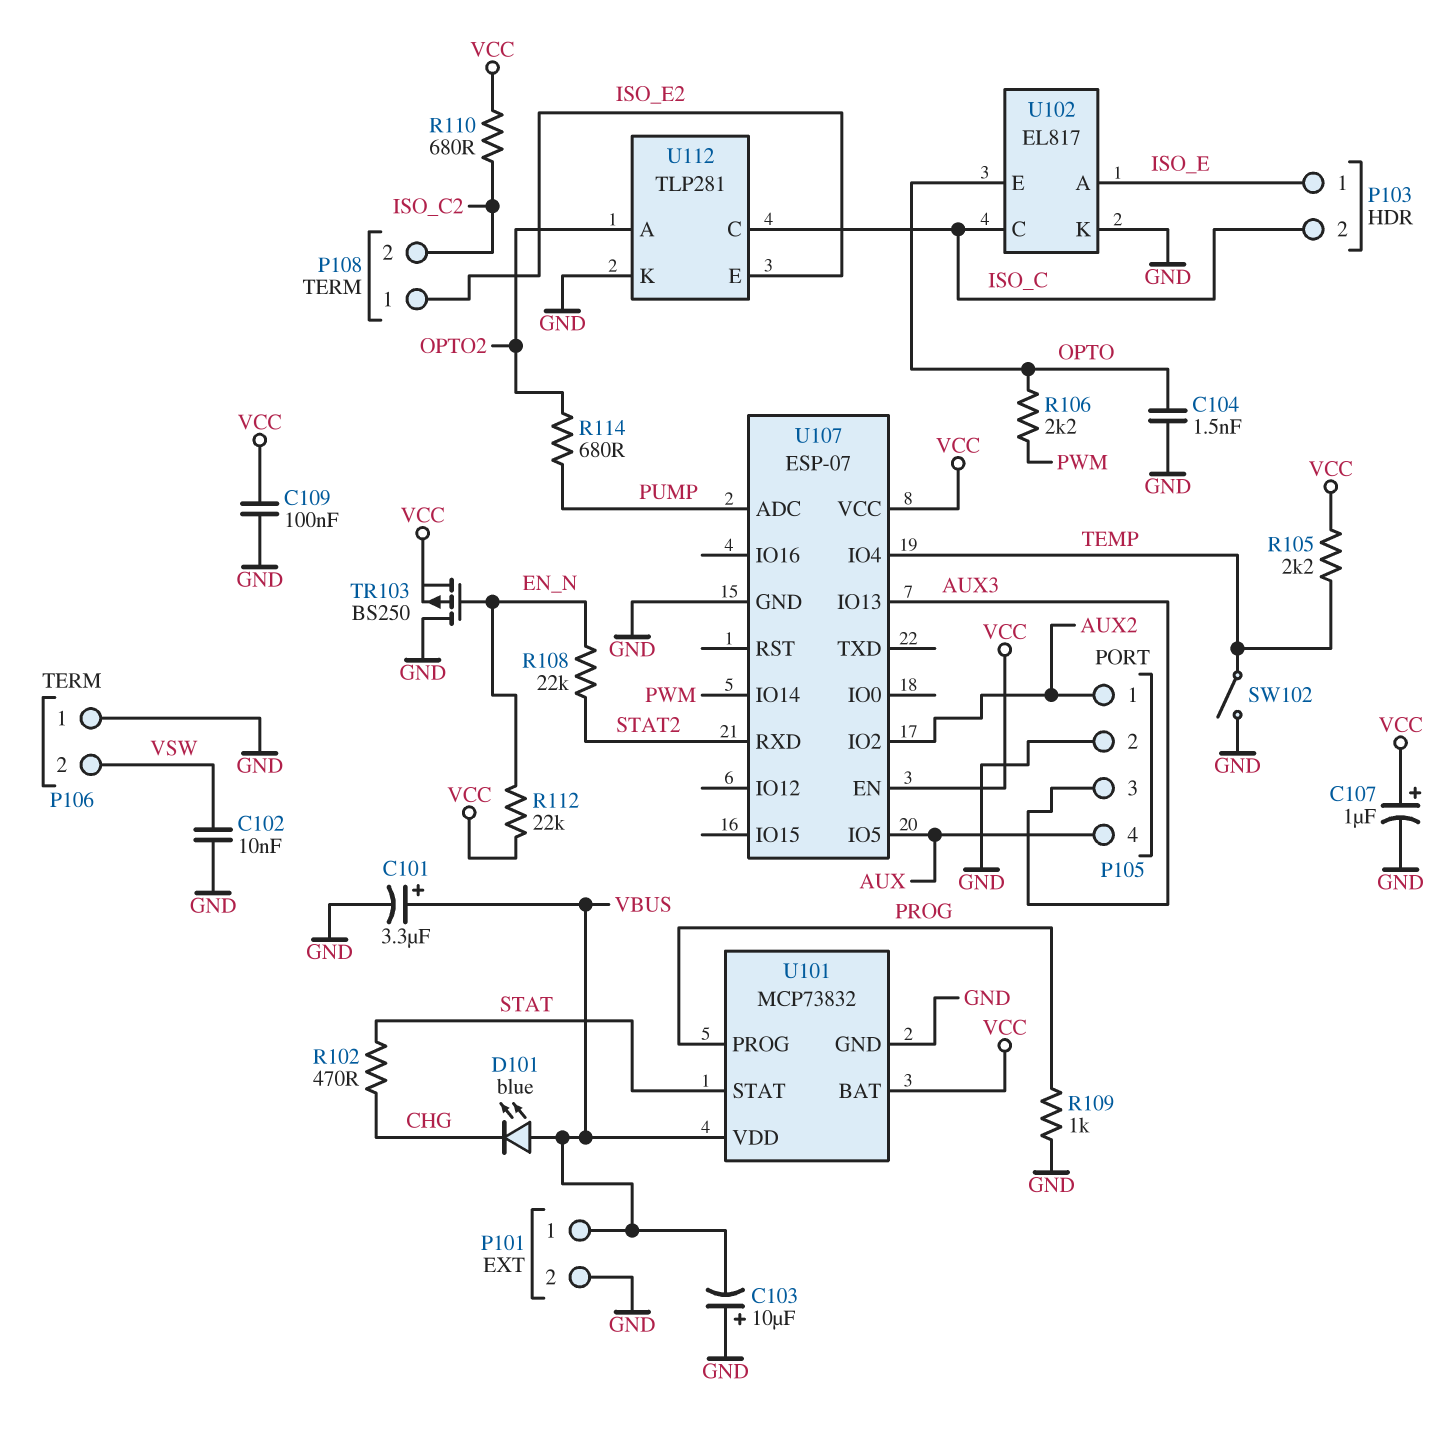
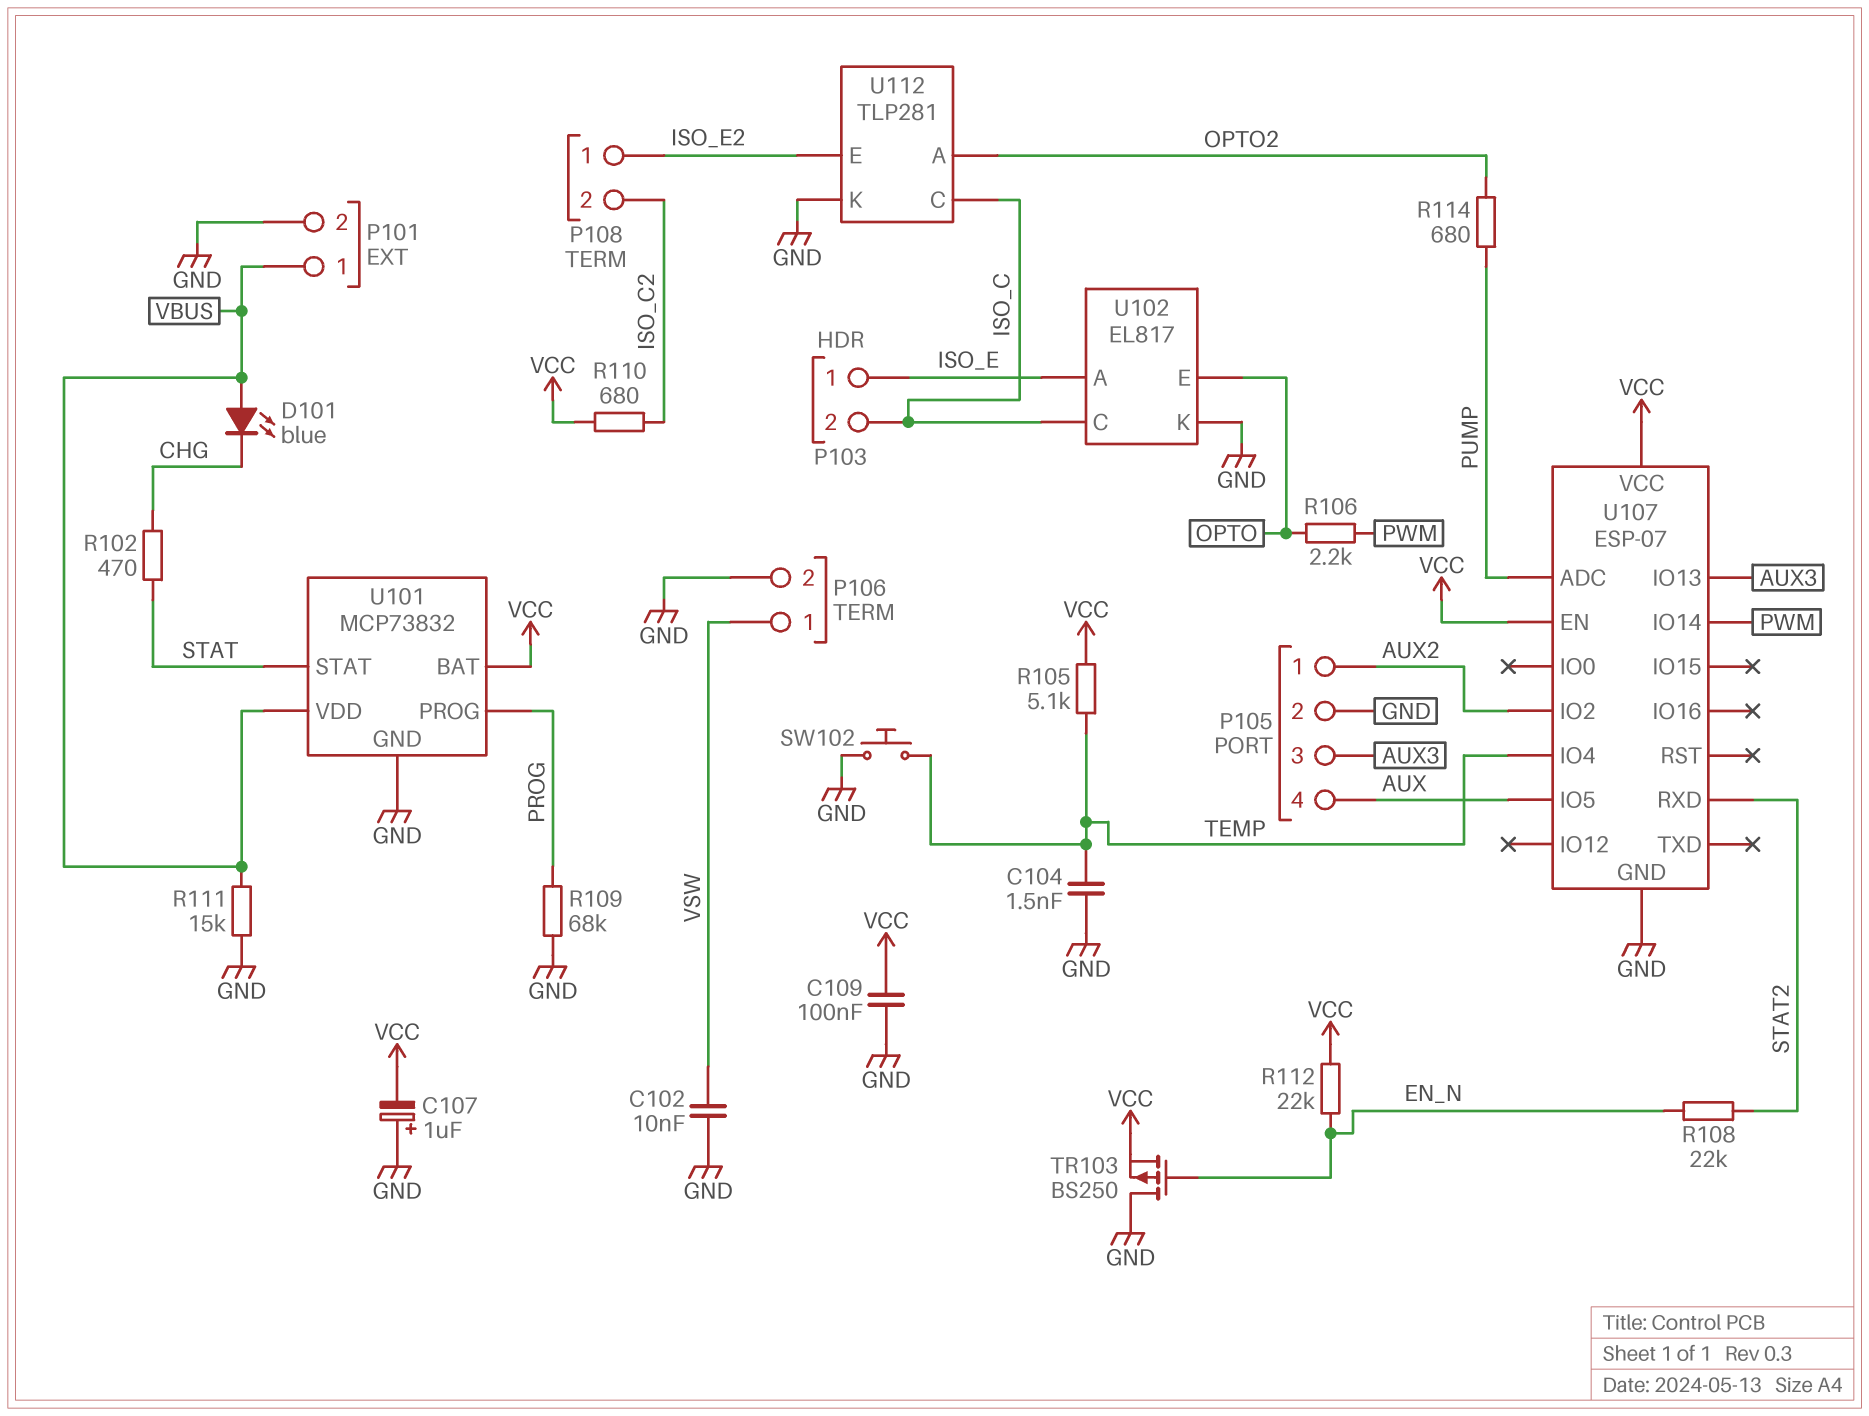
C101: 3.3uF (plus VBUS, minus GND) -> none
C103: 10uF (plus GND, minus VBUS) -> none
C104: 1.5nF (GND, OPTO) -> 1.5nF (GND, TEMP)
C107: 1uF (plus VCC, minus GND) -> 1uF (plus GND, minus VCC)
P106 pin 1: GND -> VSW
P106 pin 2: VSW -> GND
R105: 2.2k (TEMP, VCC) -> 5.1k (TEMP, VCC)
R109: 1k (GND, PROG) -> 68k (GND, PROG)
R111: none -> 15k (GND, VBUS)
SW102: switch (GND, TEMP) -> button (GND, TEMP)

